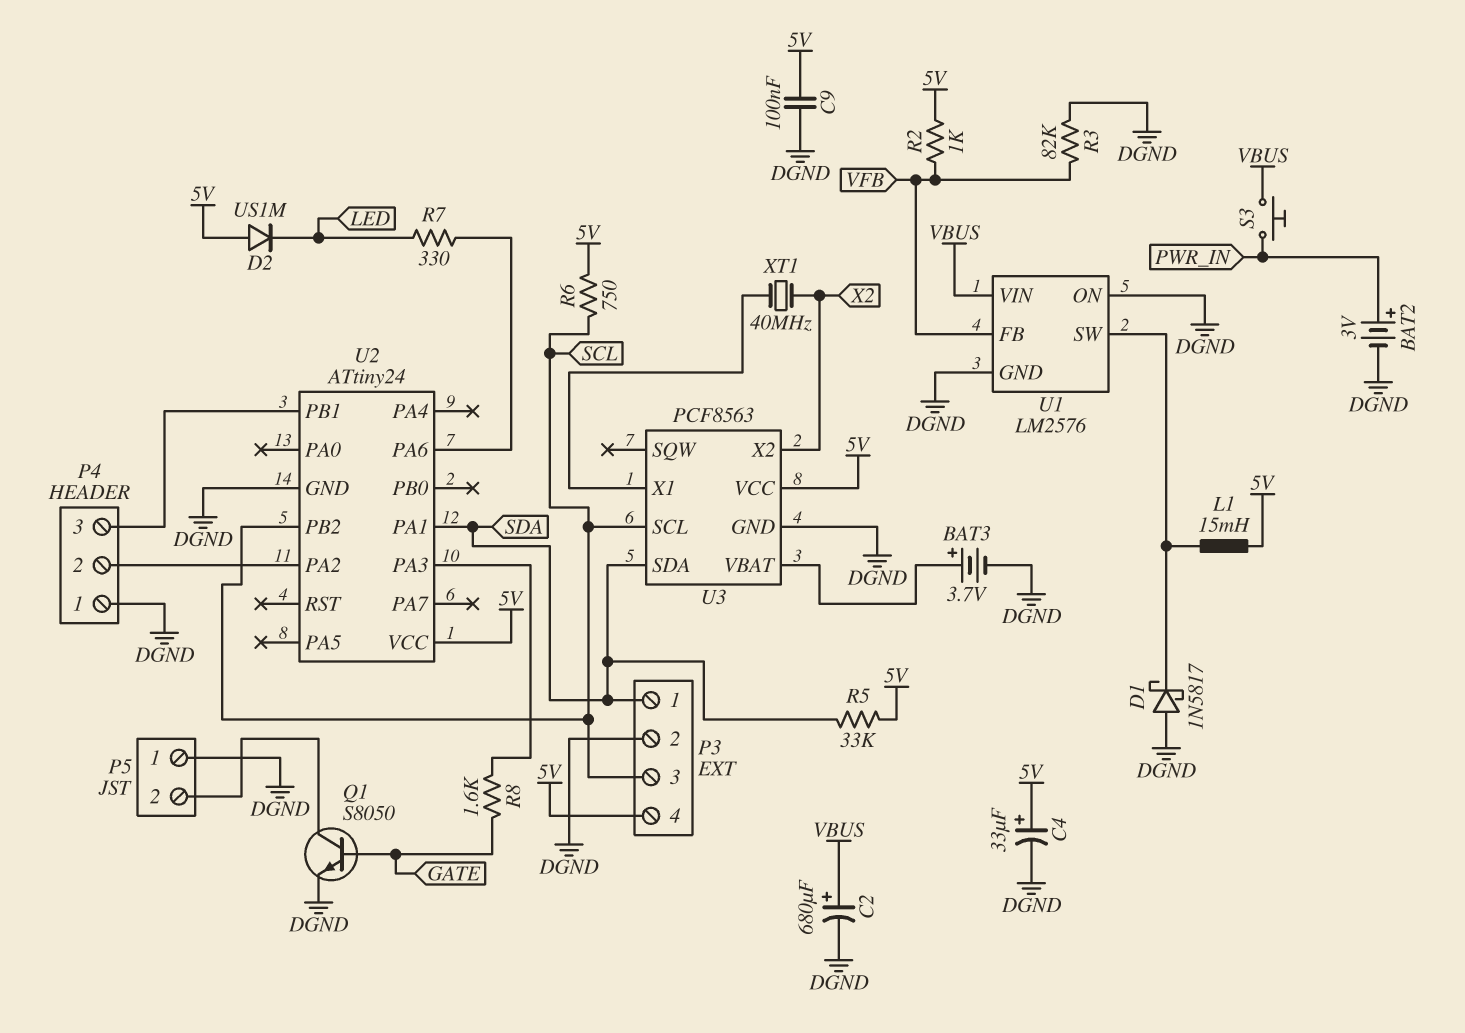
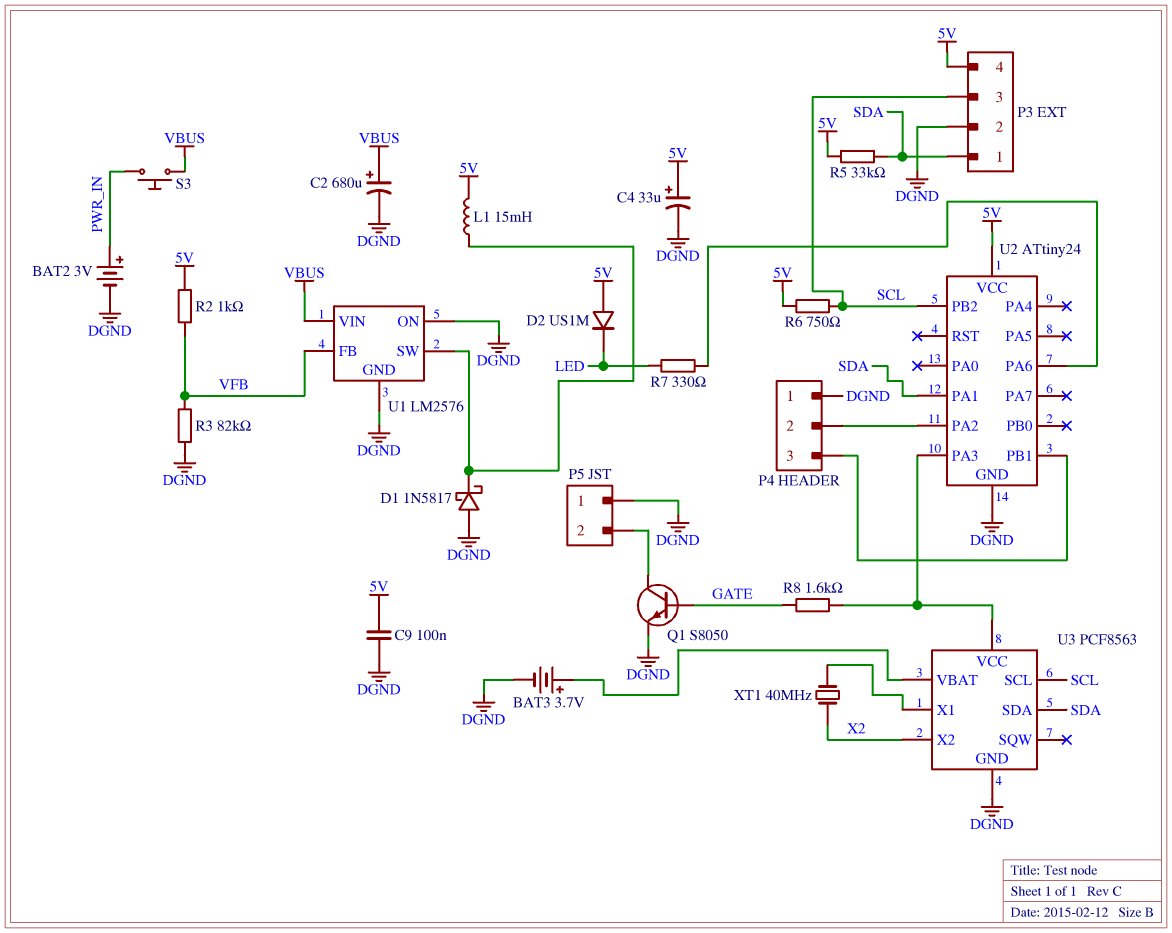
U3 pin VCC: 5V -> U2/PA3

